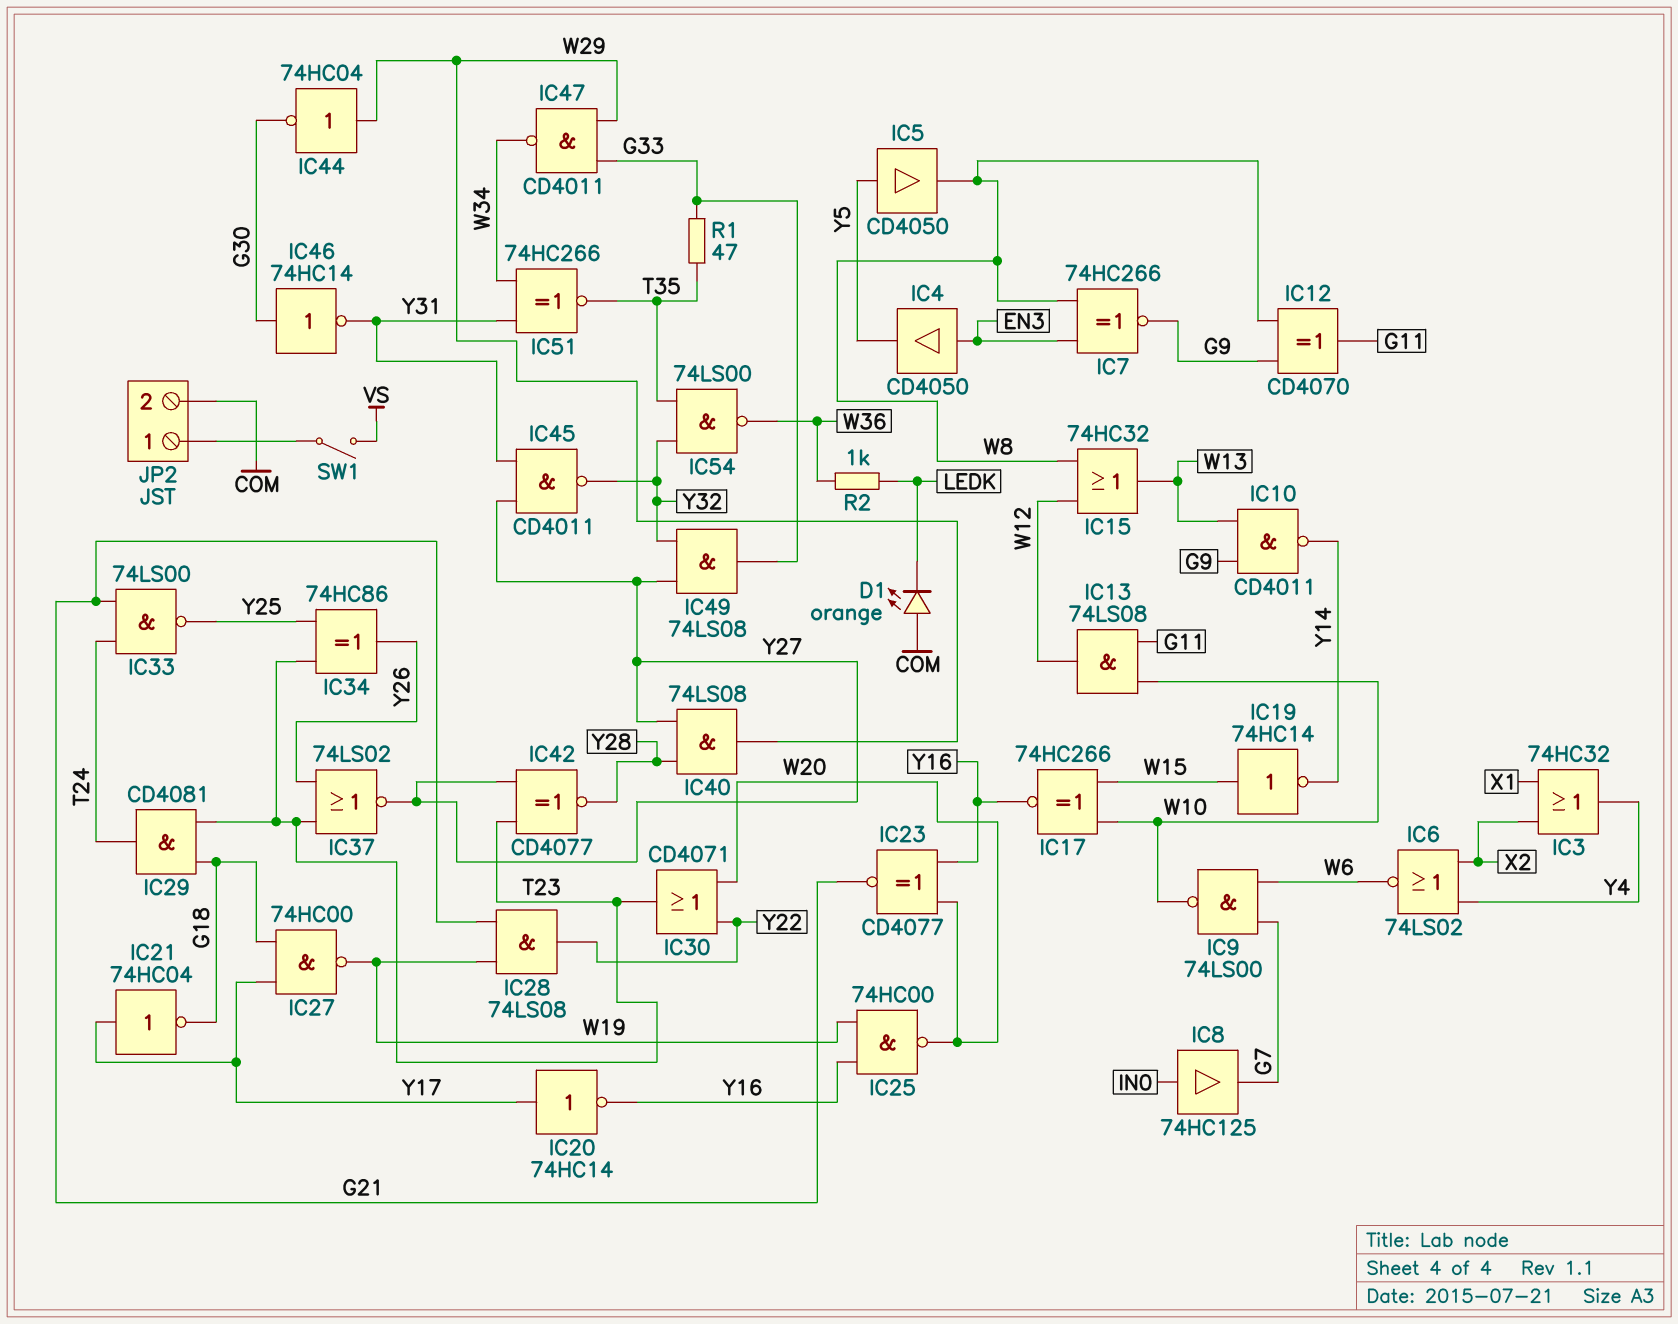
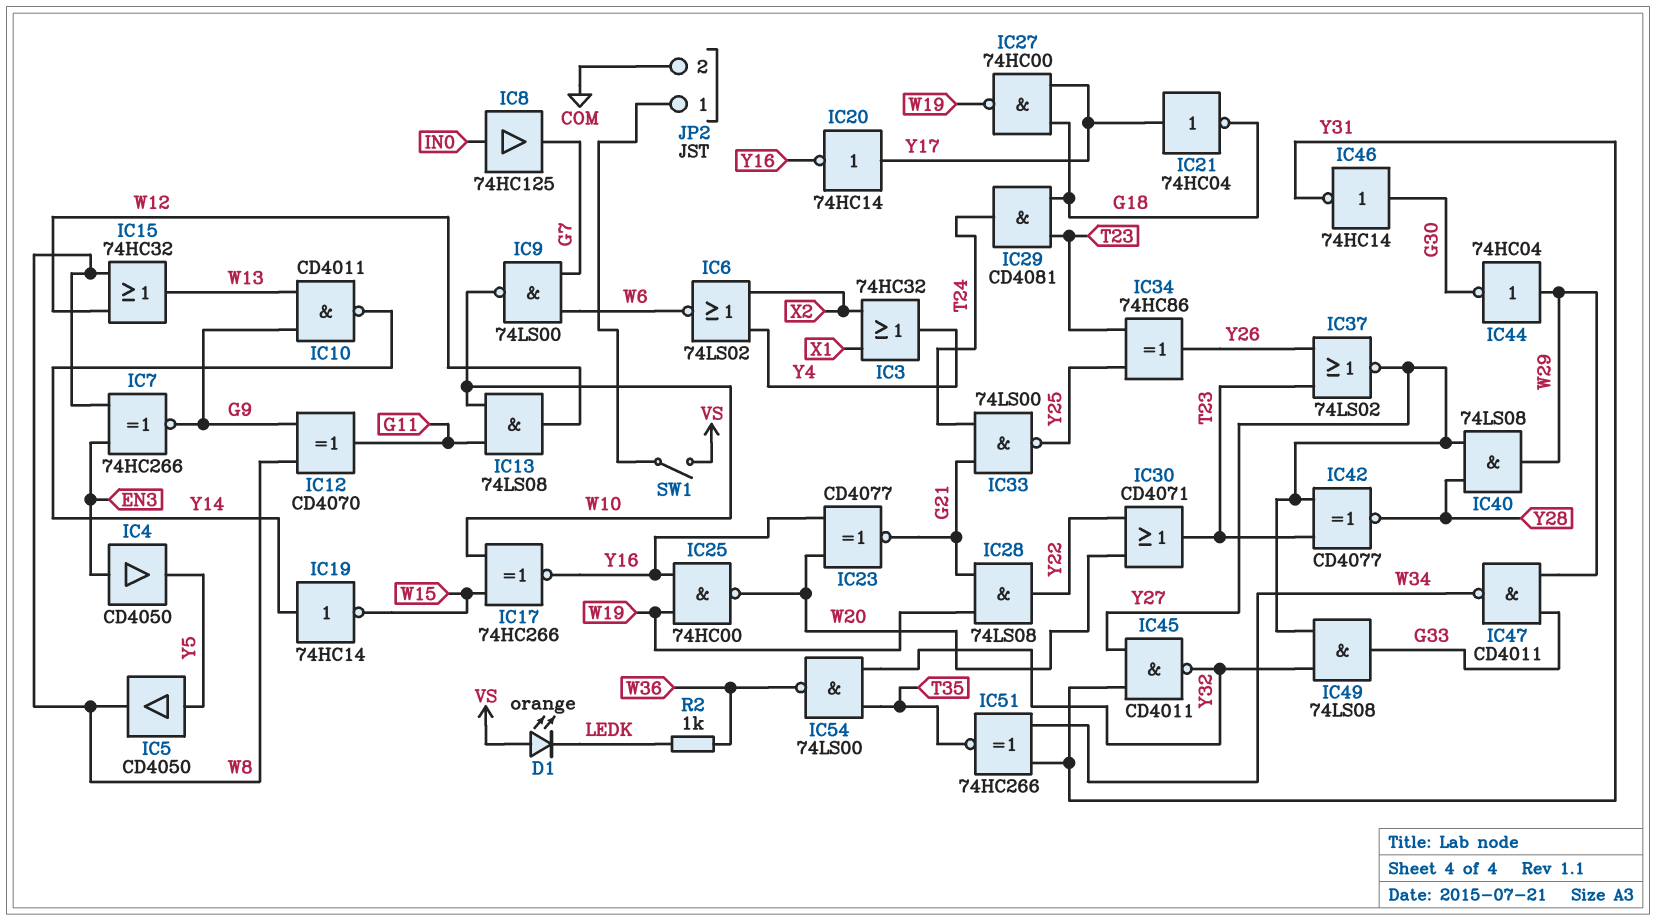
D1: LED orange (A COM, K LEDK) -> LED orange (A VS, K LEDK)
IC19: NOT 74HC14 (in W15, out Y14) -> NOT 74HC14 (in Y14, out W15)
R1: 47 (G33, T35) -> none

